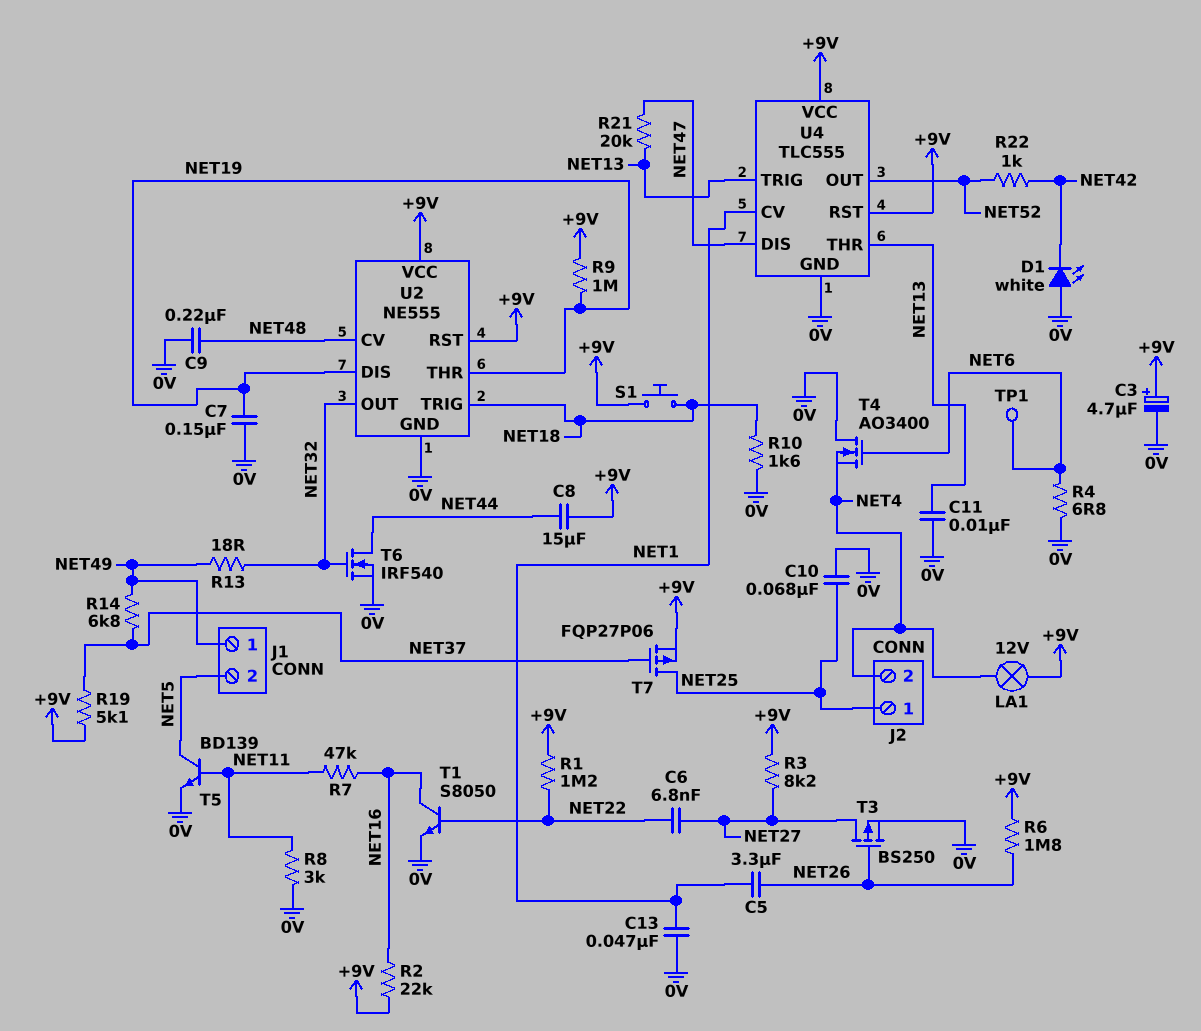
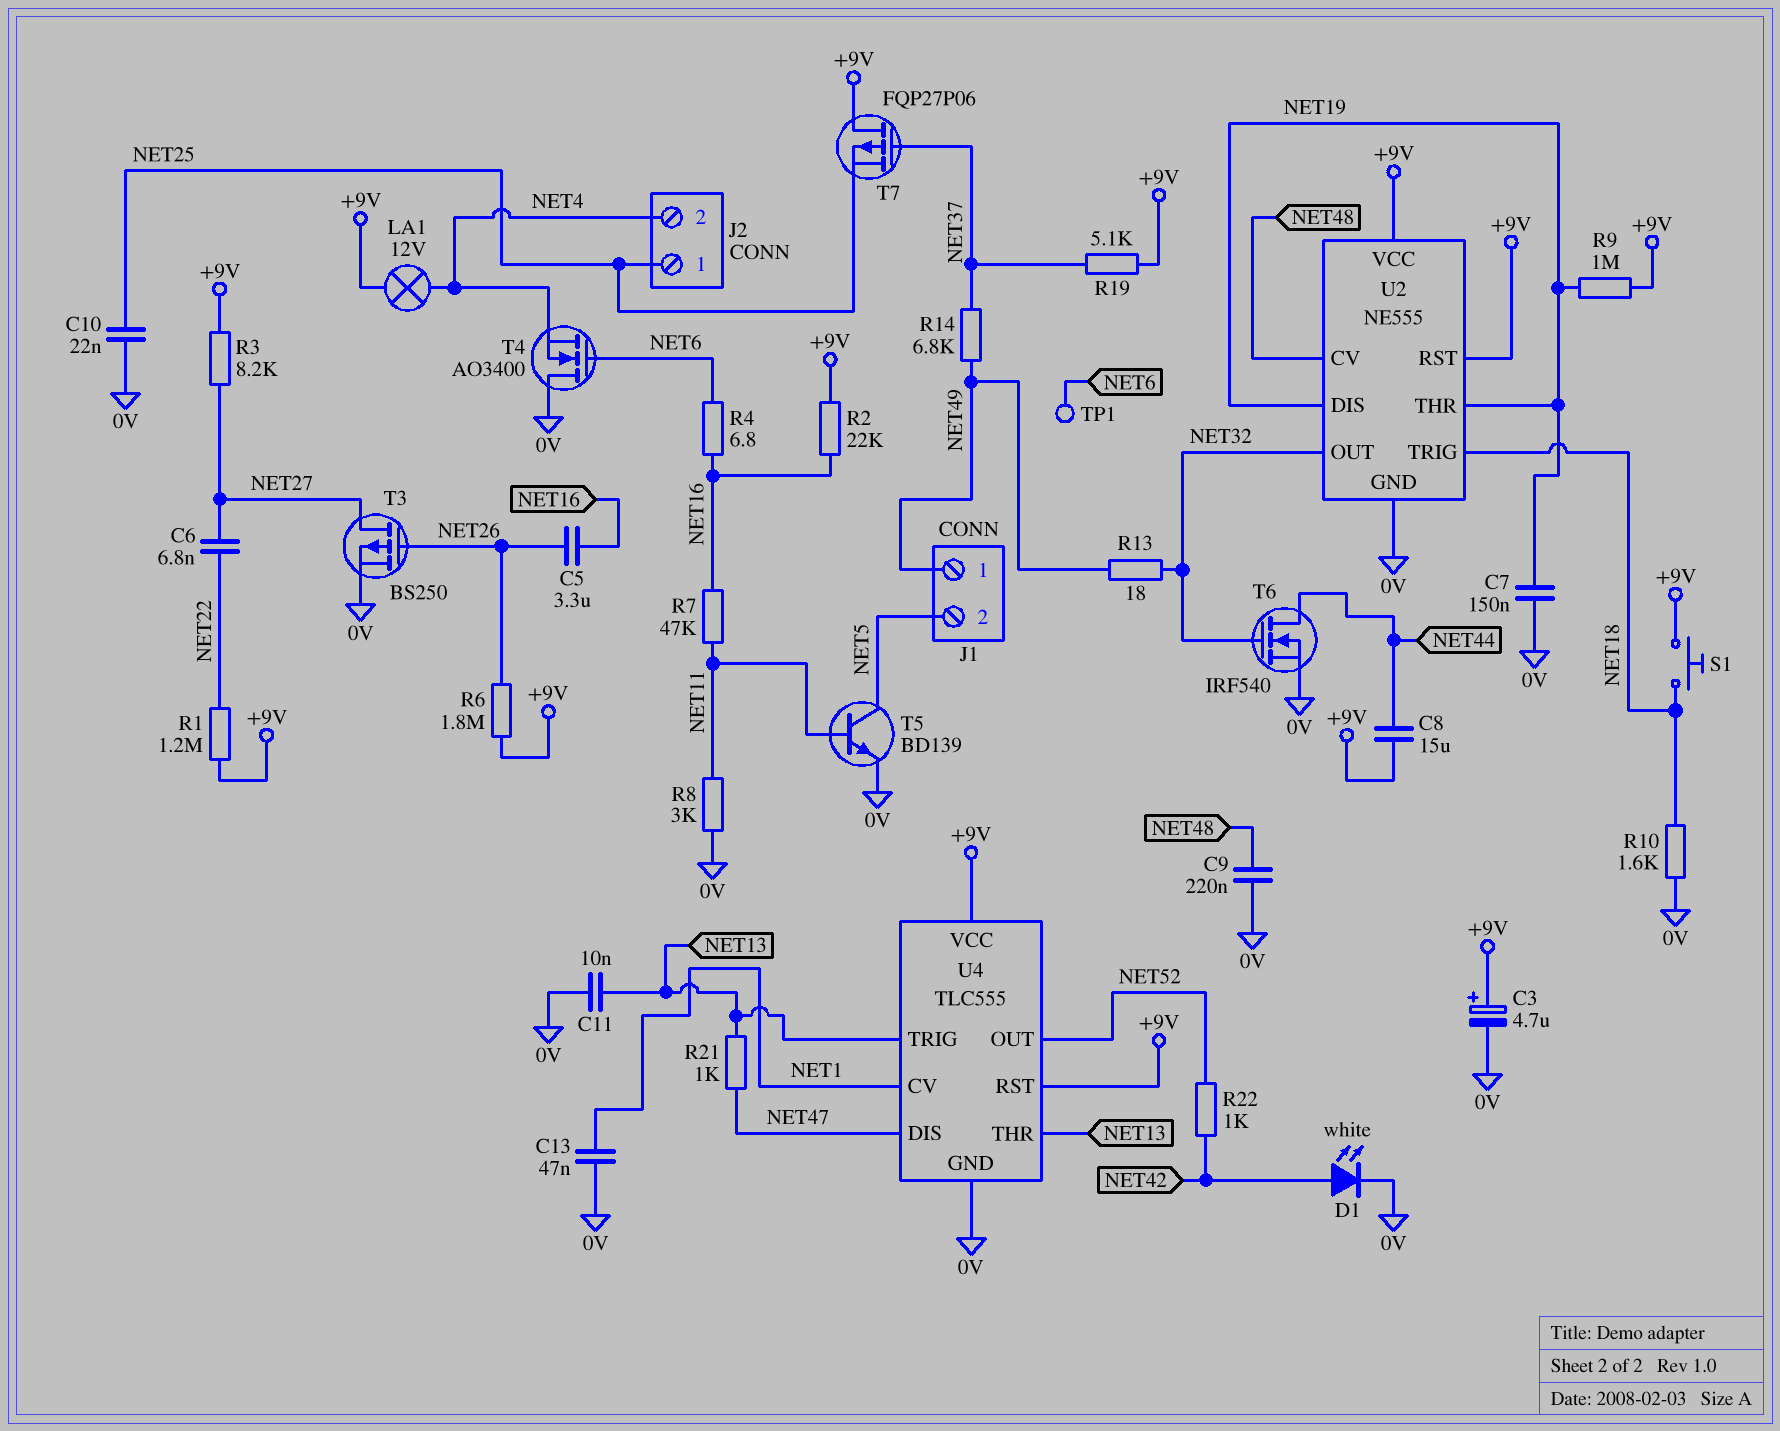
C5: 3.3uF (NET1, NET26) -> 3.3uF (NET16, NET26)
C10: 68nF (0V, NET25) -> 22nF (0V, NET25)
D1: LED white (A 0V, K NET42) -> LED white (A NET42, K 0V)
R4: 6.8 (0V, NET6) -> 6.8 (NET6, NET16)
R21: 20k (NET13, NET47) -> 1k (NET13, NET47)
T1: NPN S8050 (B NET22, C NET16, E 0V) -> none
T7: PMOS FQP27P06 (G NET37, D NET25, S +9V) -> PMOS FQP27P06 (G NET37, D +9V, S NET25)

